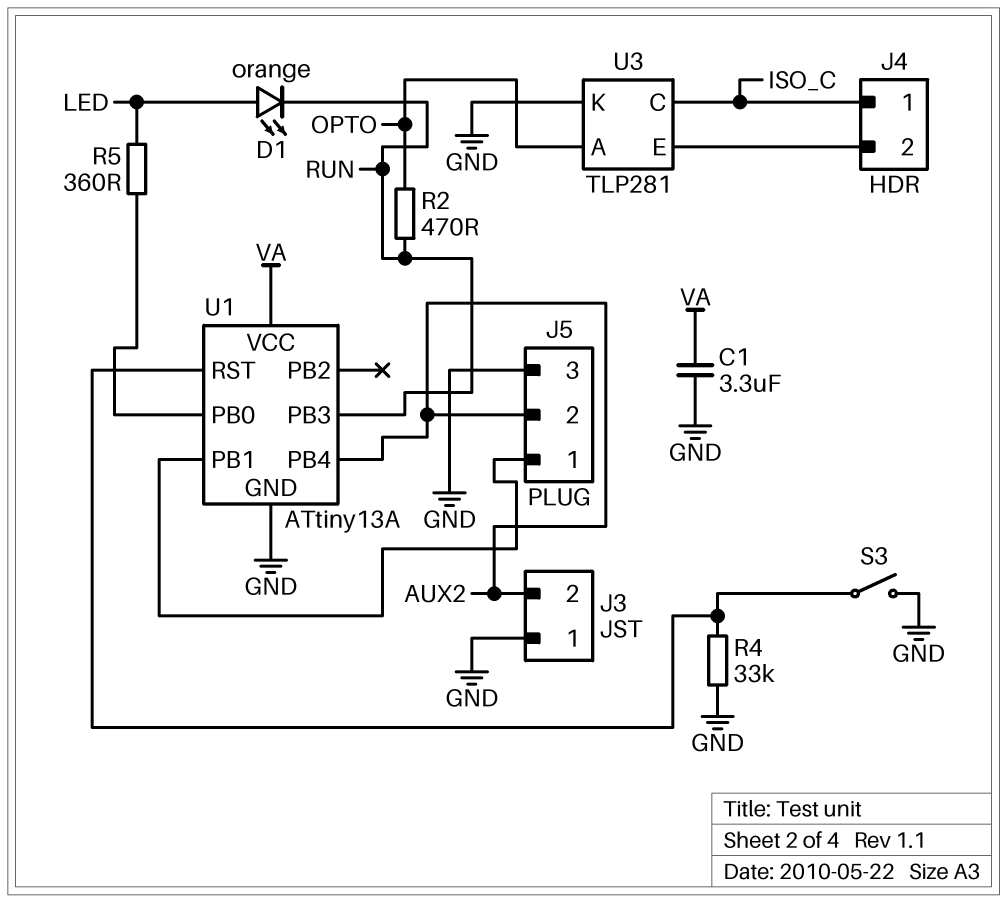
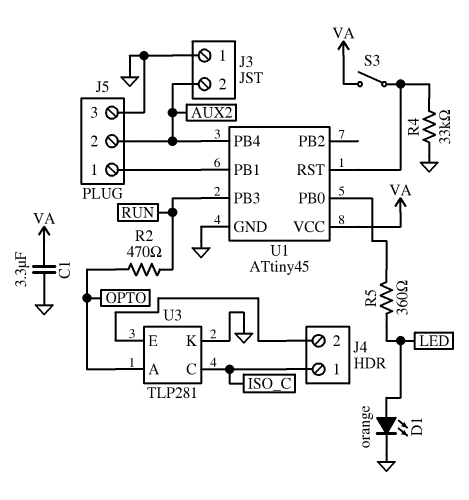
D1: LED orange (A LED, K RUN) -> LED orange (A LED, K GND)
S3: switch (GND, U1/RST) -> switch (U1/RST, VA)
U1: ATtiny13A -> ATtiny45

